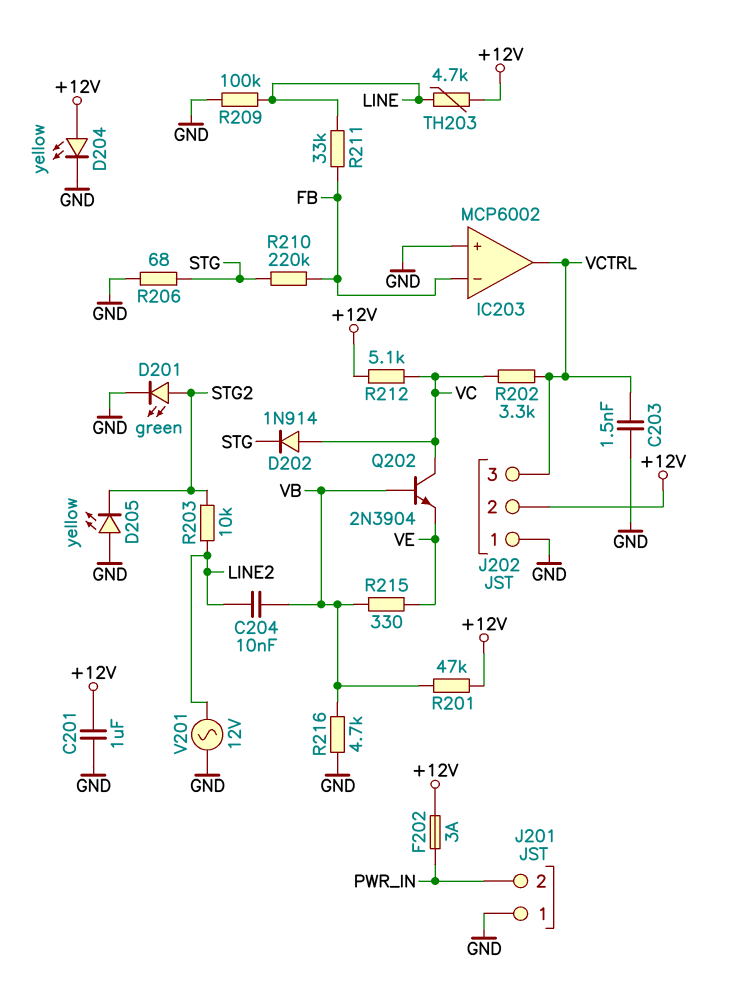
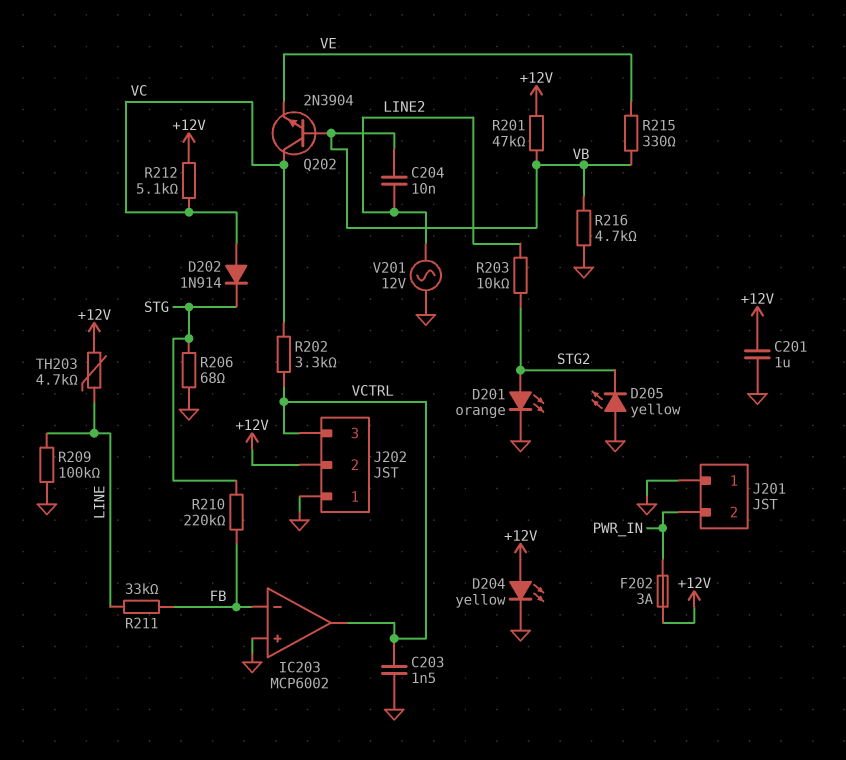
D201: LED green (A STG2, K GND) -> LED orange (A STG2, K GND)

